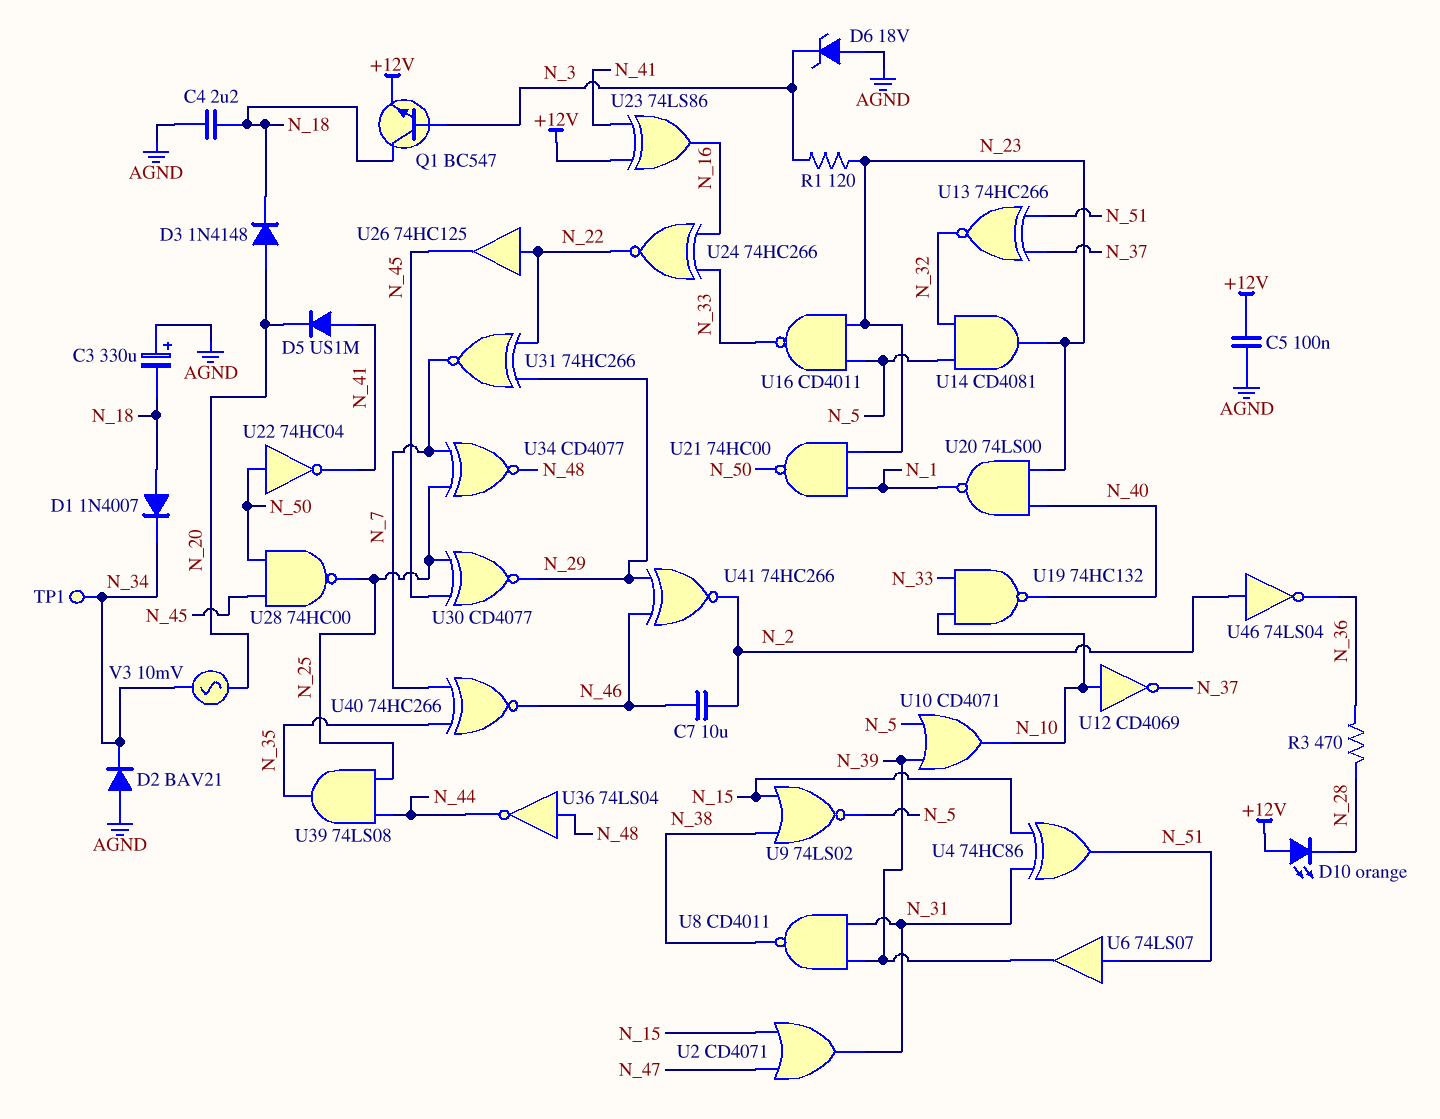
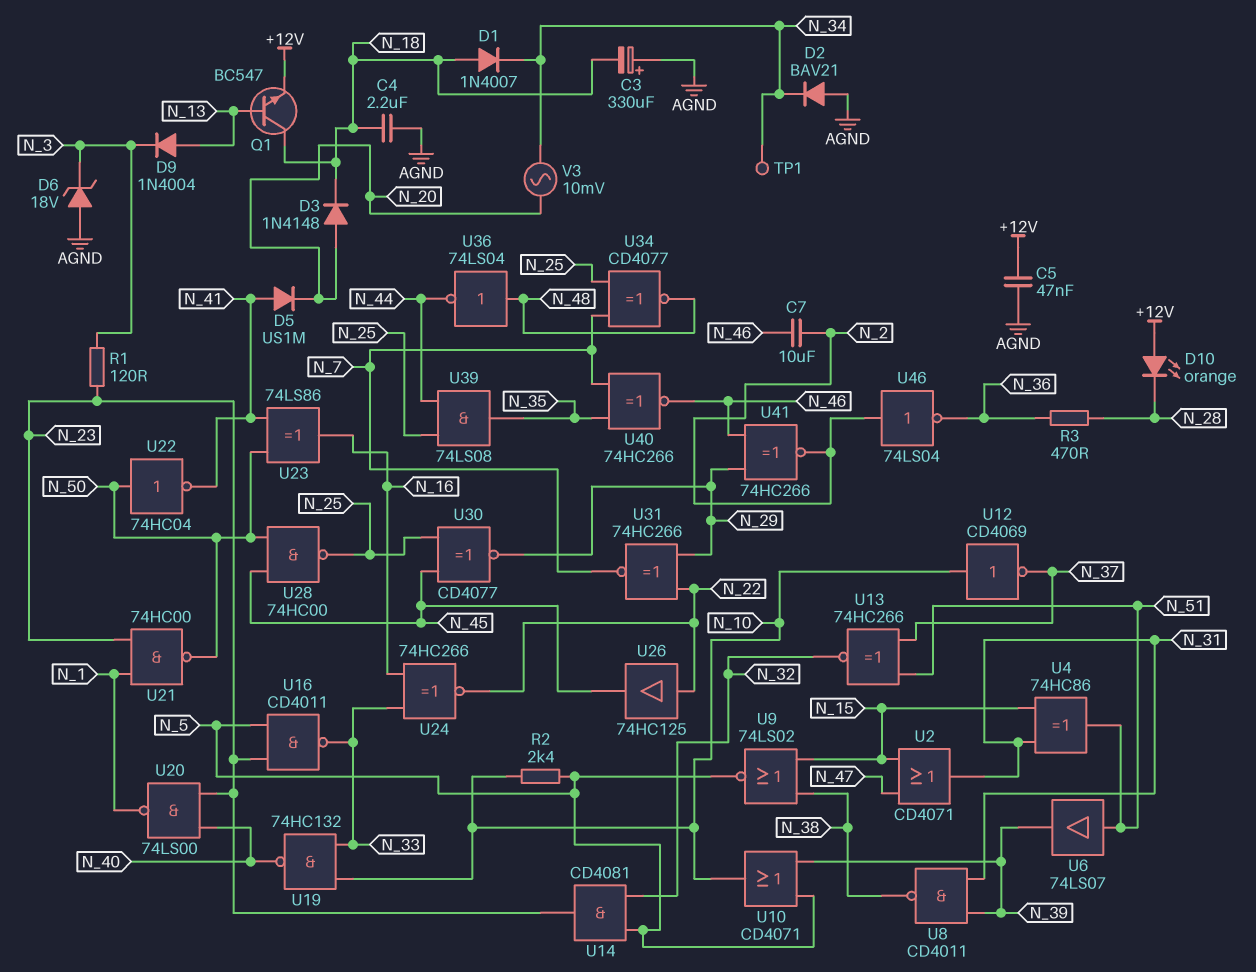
C5: 100nF (+12V, AGND) -> 47nF (+12V, AGND)
D9: none -> diode 1N4004 (A N_13, K N_3)
Q1: NPN BC547 (B N_3, C N_18, E +12V) -> NPN BC547 (B N_13, C N_18, E +12V)
R2: none -> 2.4k (N_5, N_10)
U23: XOR 74LS86 (in +12V, in N_41, out N_16) -> XOR 74LS86 (in N_41, in N_50, out N_16)

